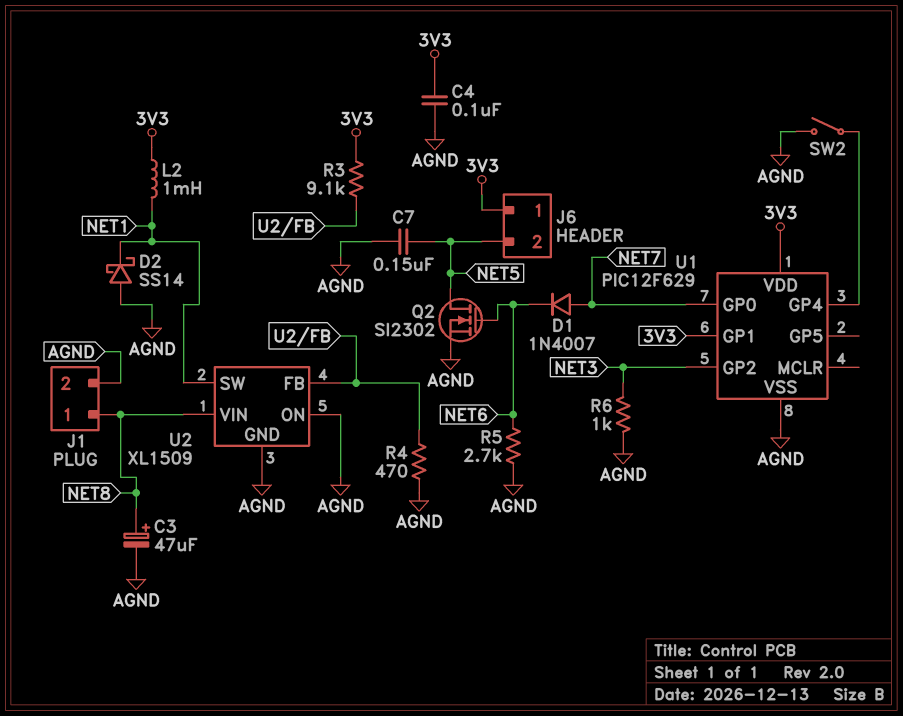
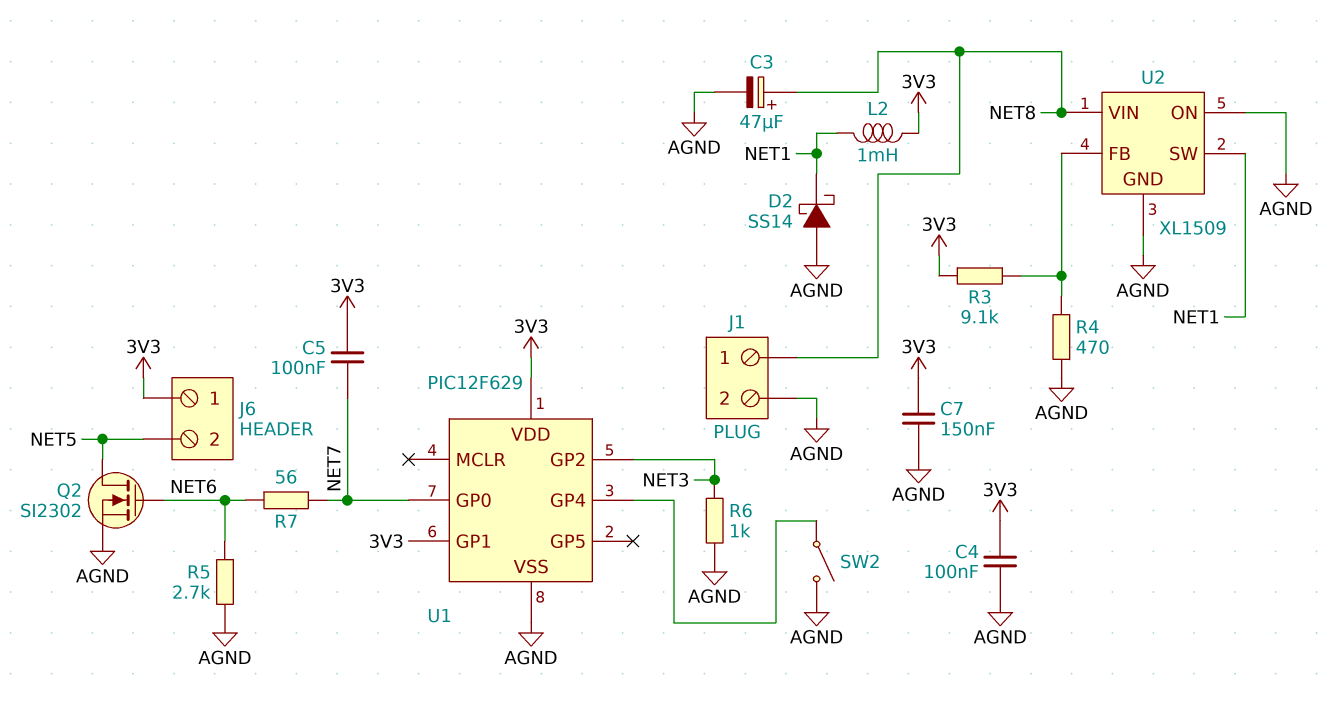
C5: none -> 100nF (3V3, NET7)
C7: 150nF (AGND, NET5) -> 150nF (3V3, AGND)
D1: diode 1N4007 (A NET7, K NET6) -> none
R7: none -> 56 (NET6, NET7)

